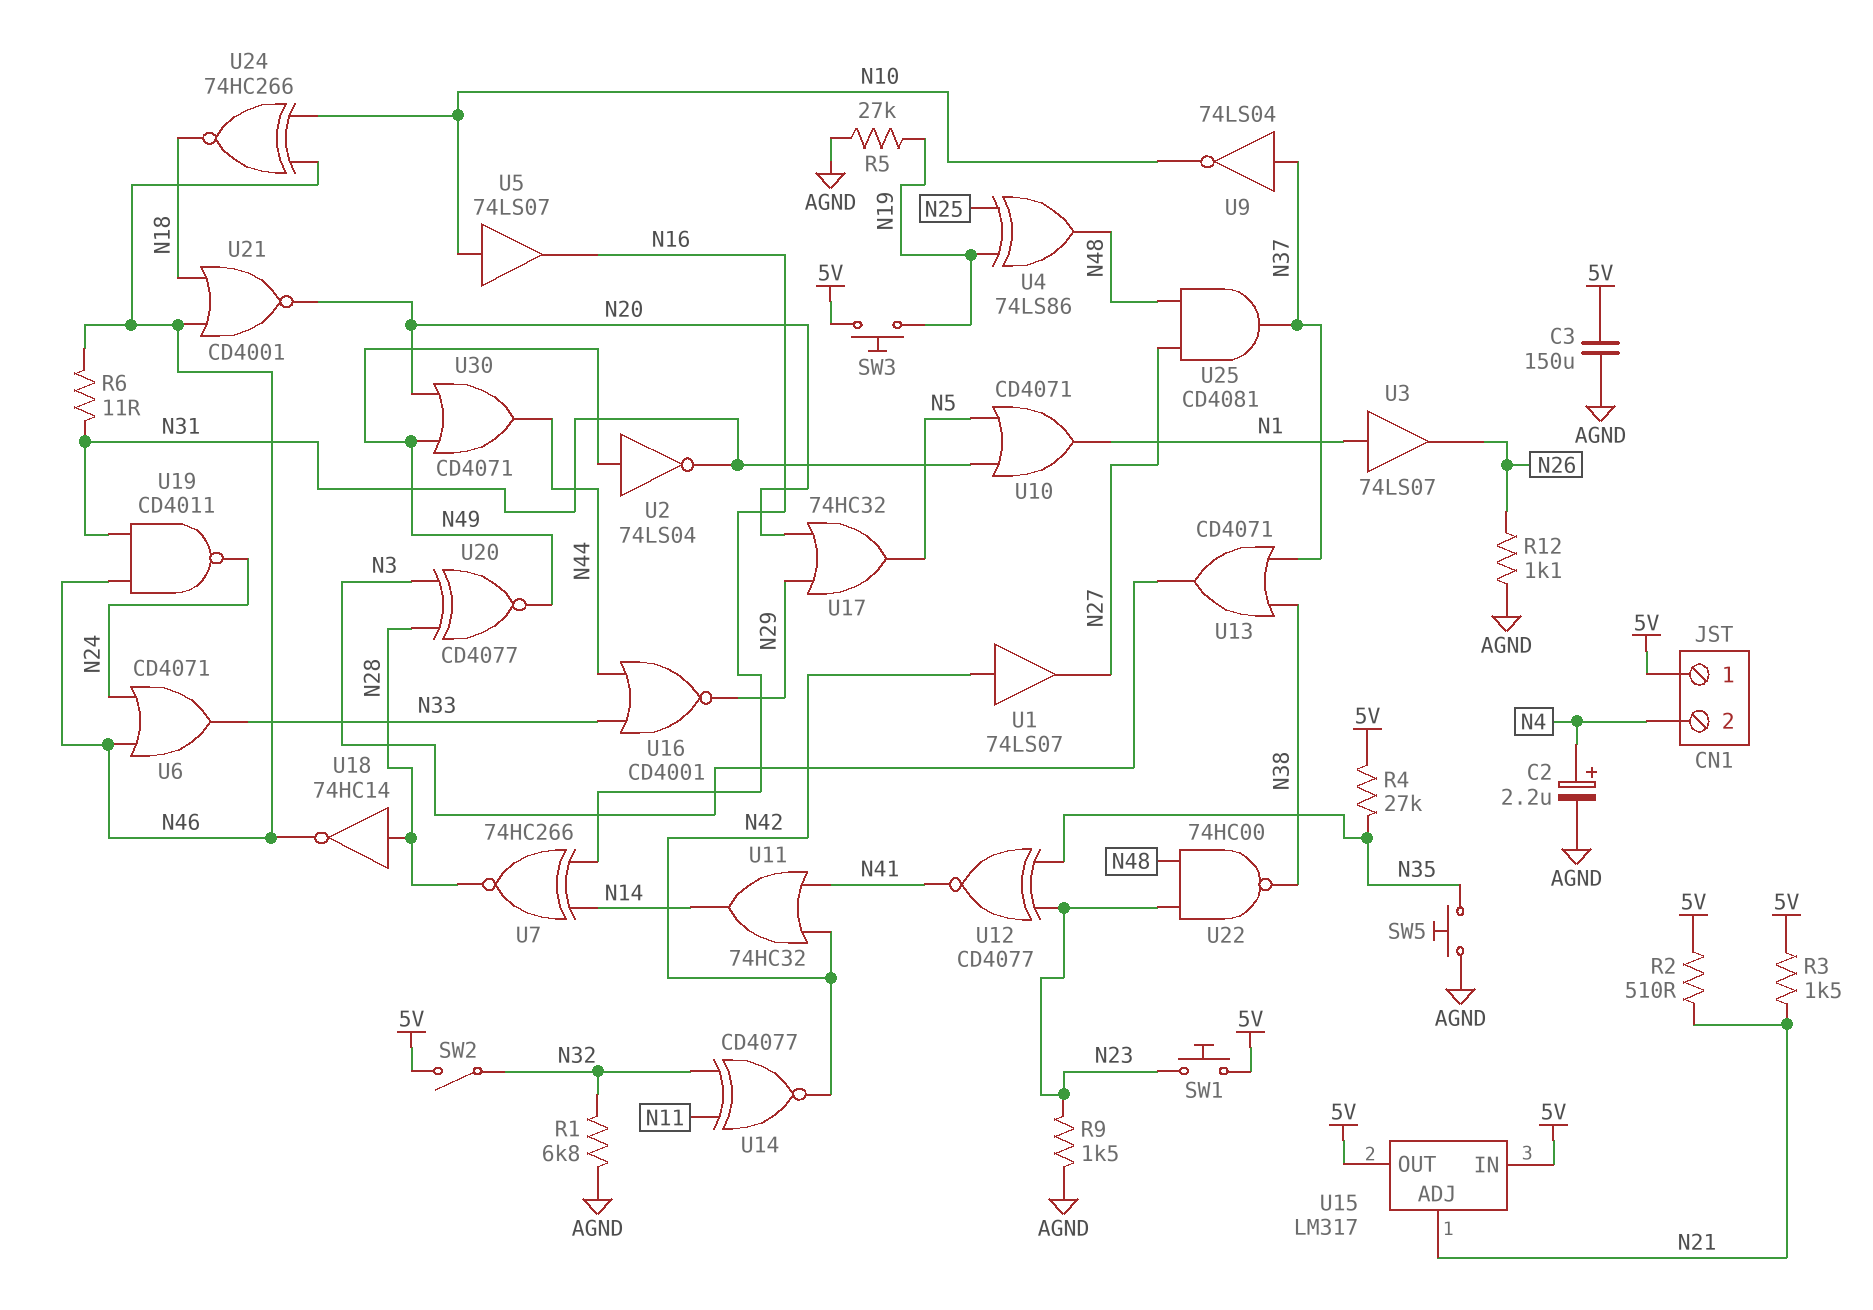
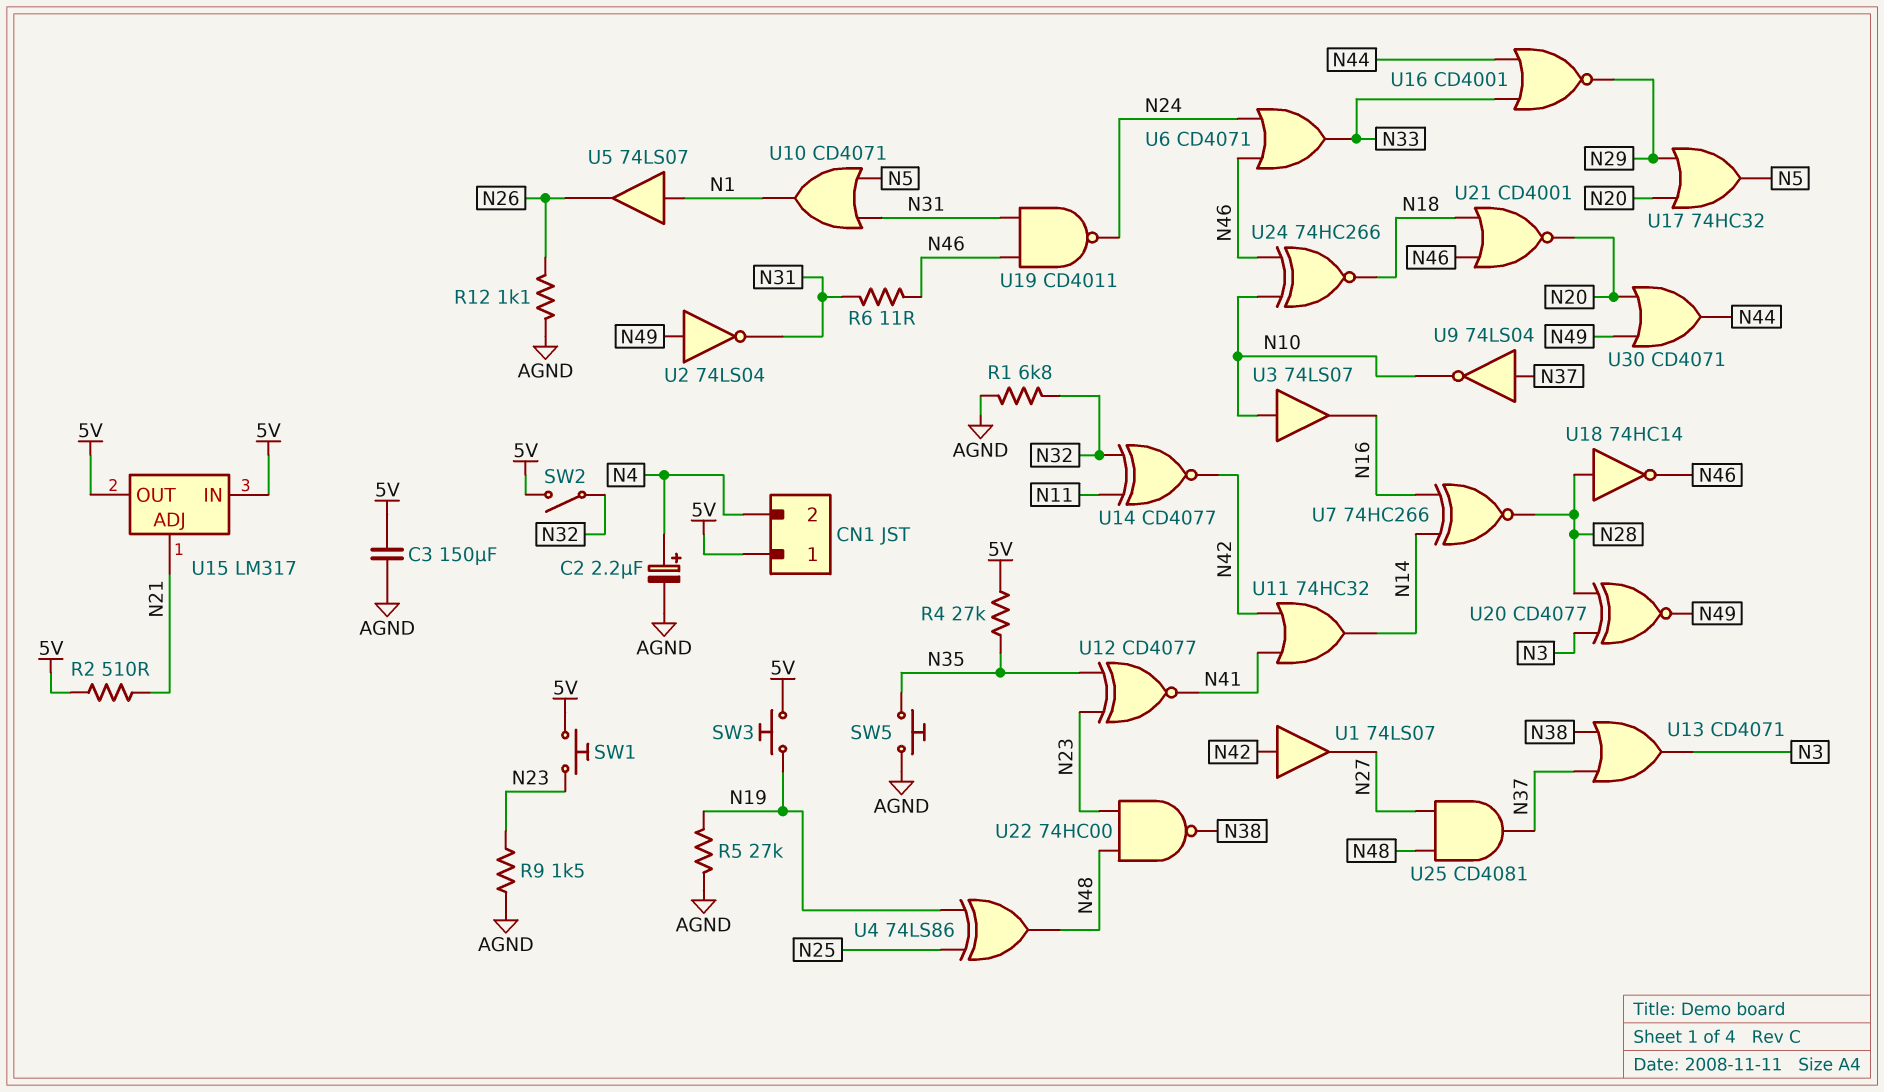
R3: 1.5k (5V, N21) -> none
U3: buffer 74LS07 (in N1, out N26) -> buffer 74LS07 (in N10, out N16)
U5: buffer 74LS07 (in N10, out N16) -> buffer 74LS07 (in N1, out N26)

